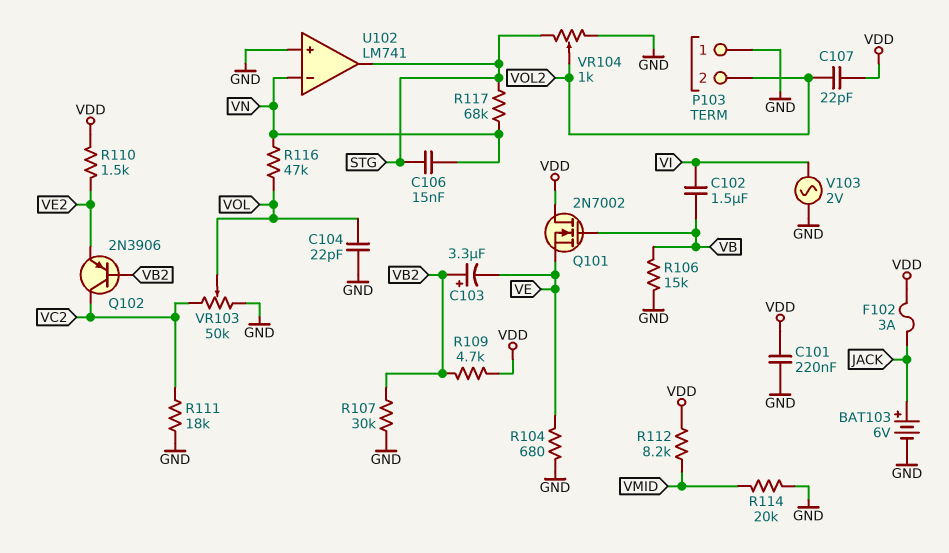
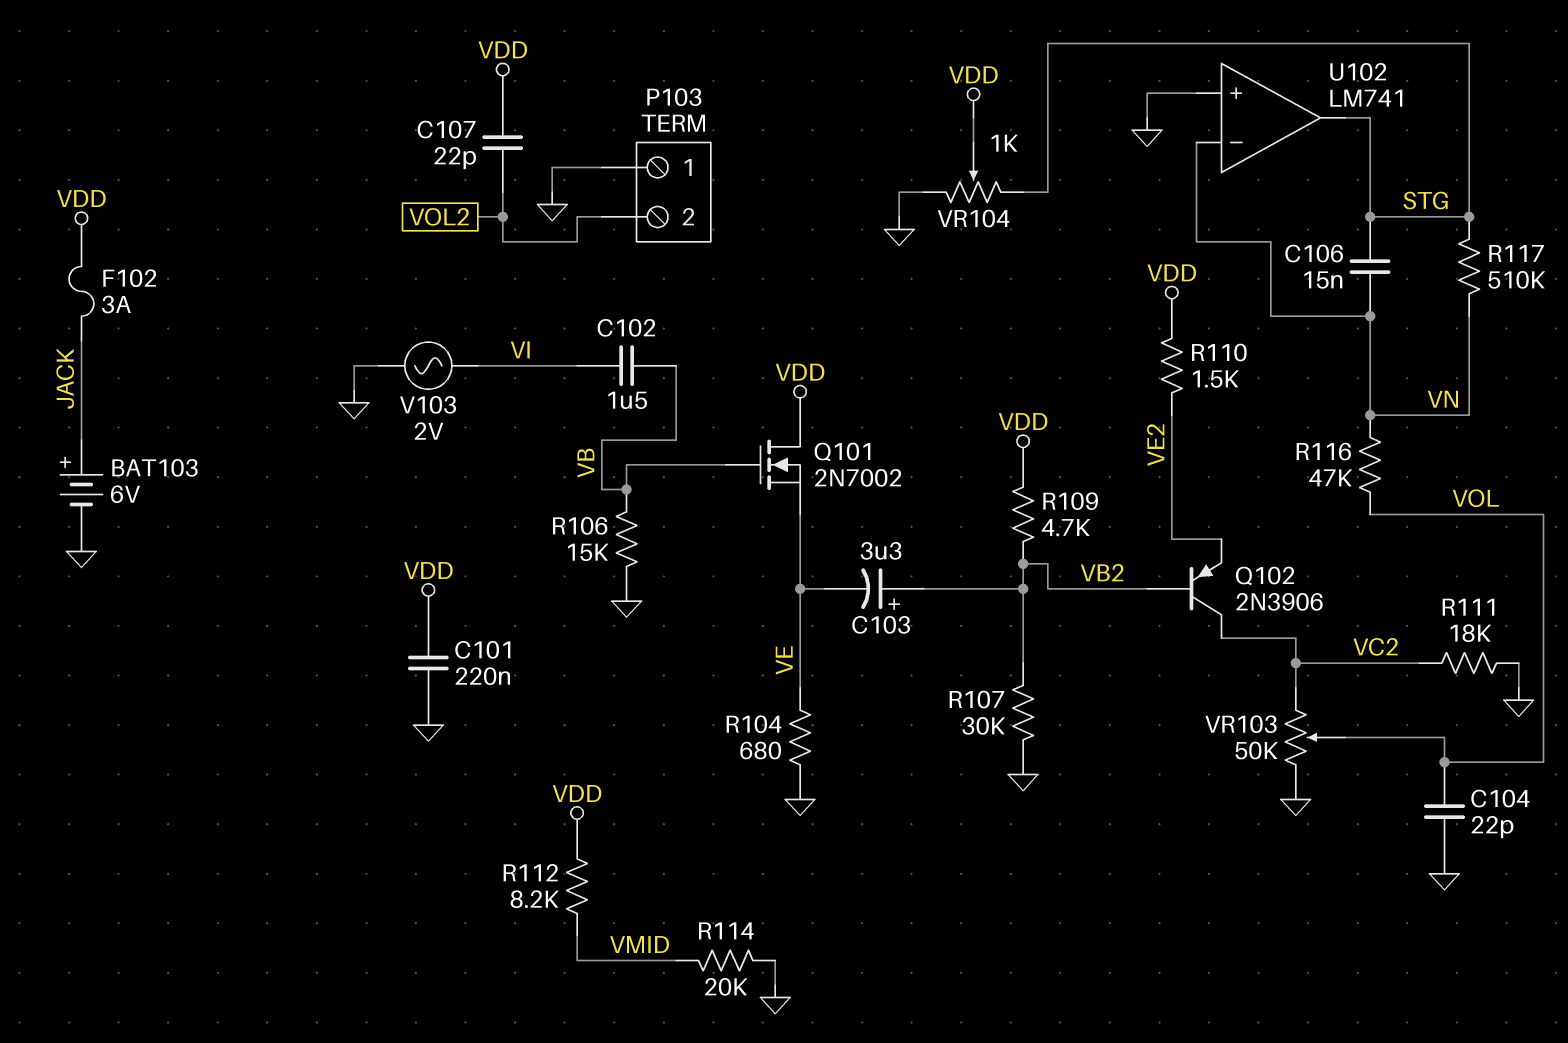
R117: 68k (STG, VN) -> 510k (STG, VN)
VR104: 1k (GND, STG, wiper VOL2) -> 1k (GND, STG, wiper VDD)

